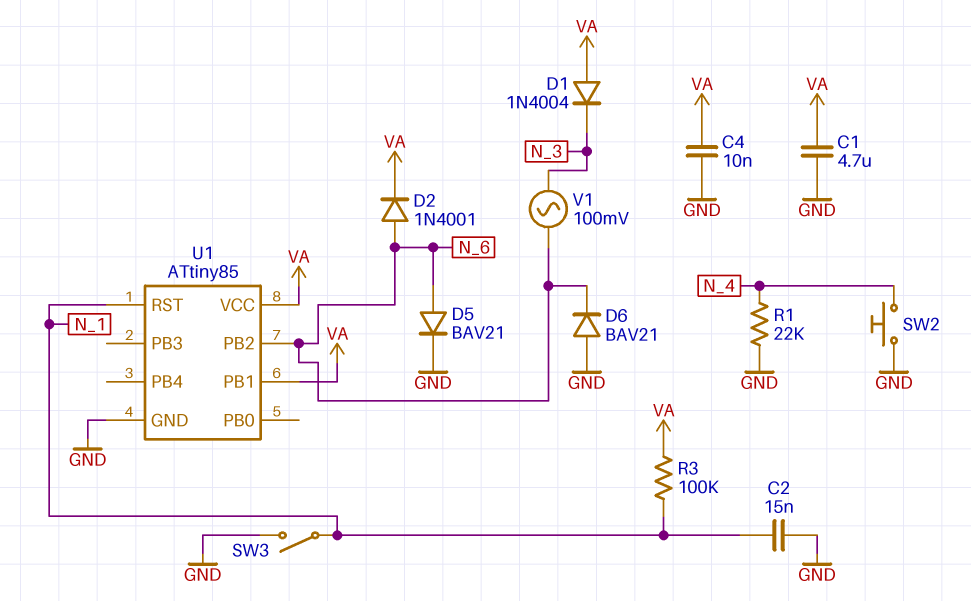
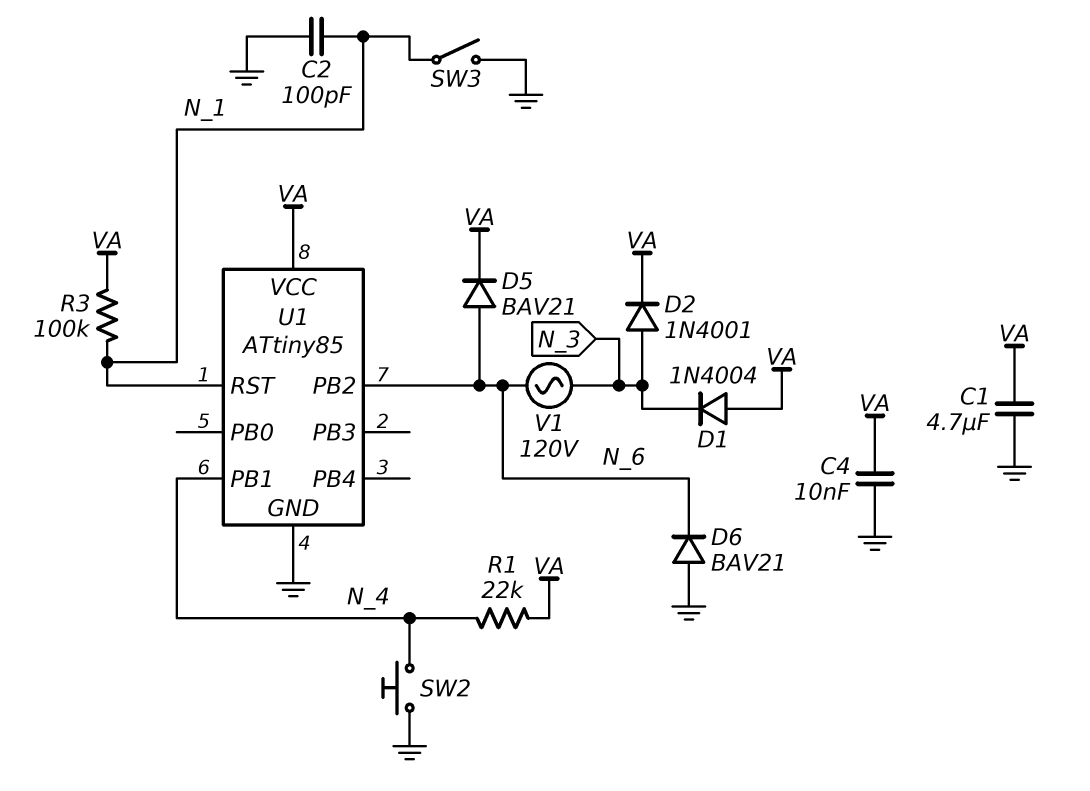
C2: 15nF (GND, N_1) -> 100pF (GND, N_1)
D2: diode 1N4001 (A N_6, K VA) -> diode 1N4001 (A N_3, K VA)
D5: diode BAV21 (A N_6, K GND) -> diode BAV21 (A N_6, K VA)
R1: 22k (GND, N_4) -> 22k (N_4, VA)
U1 pin PB1: VA -> N_4
V1: AC 100mV (N_3, N_6) -> AC 120V (N_3, N_6)

